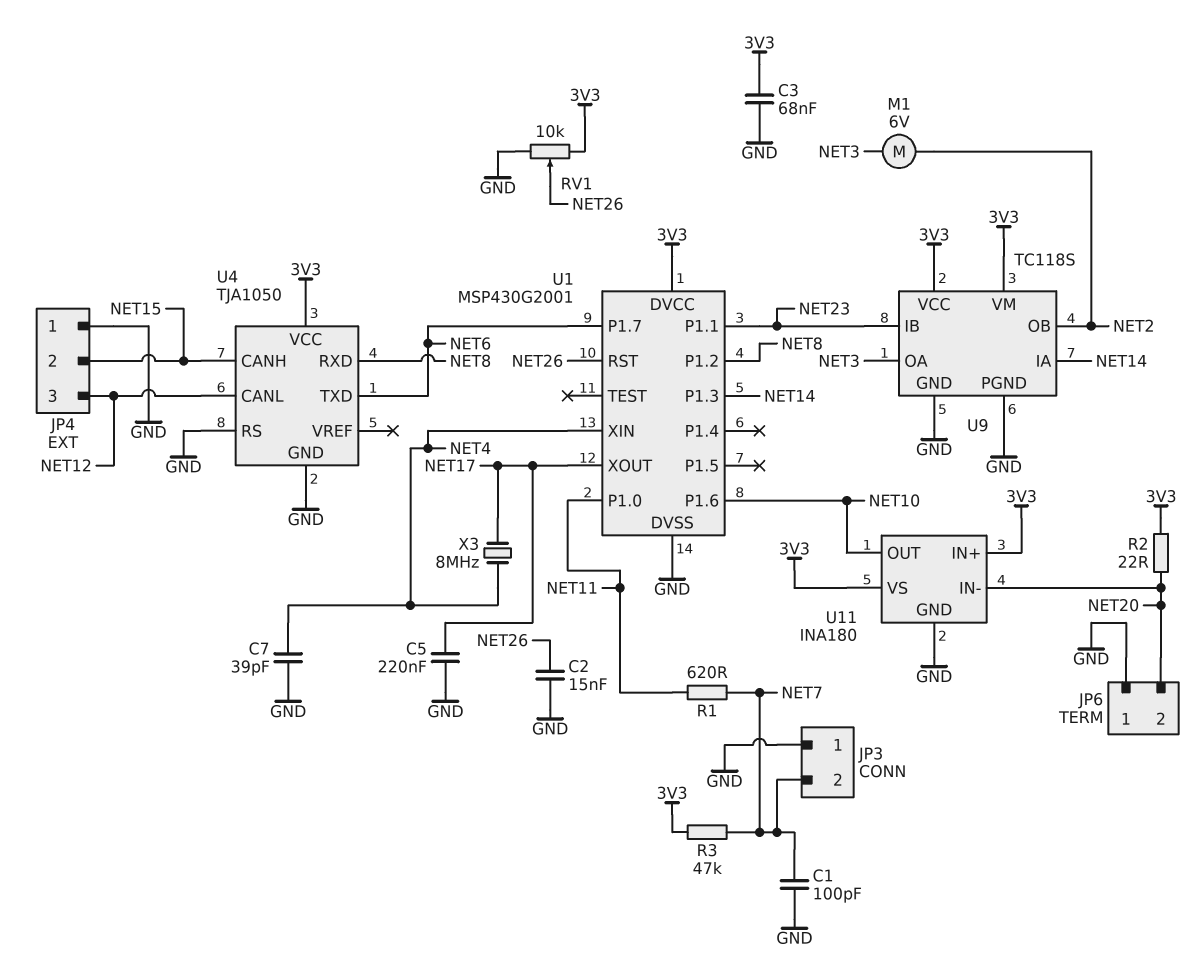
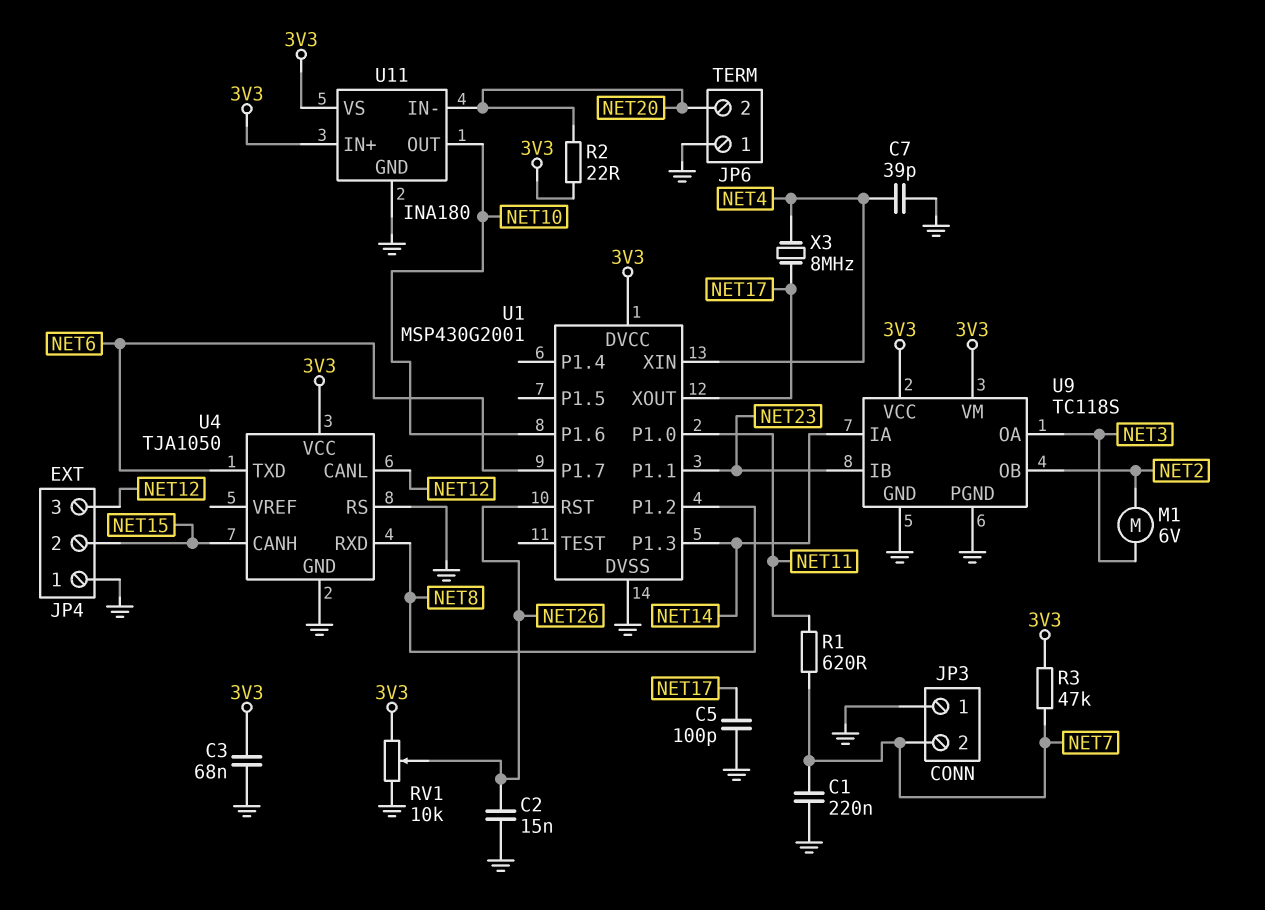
C1: 100pF (GND, NET7) -> 220nF (GND, NET7)
C5: 220nF (GND, NET17) -> 100pF (GND, NET17)

